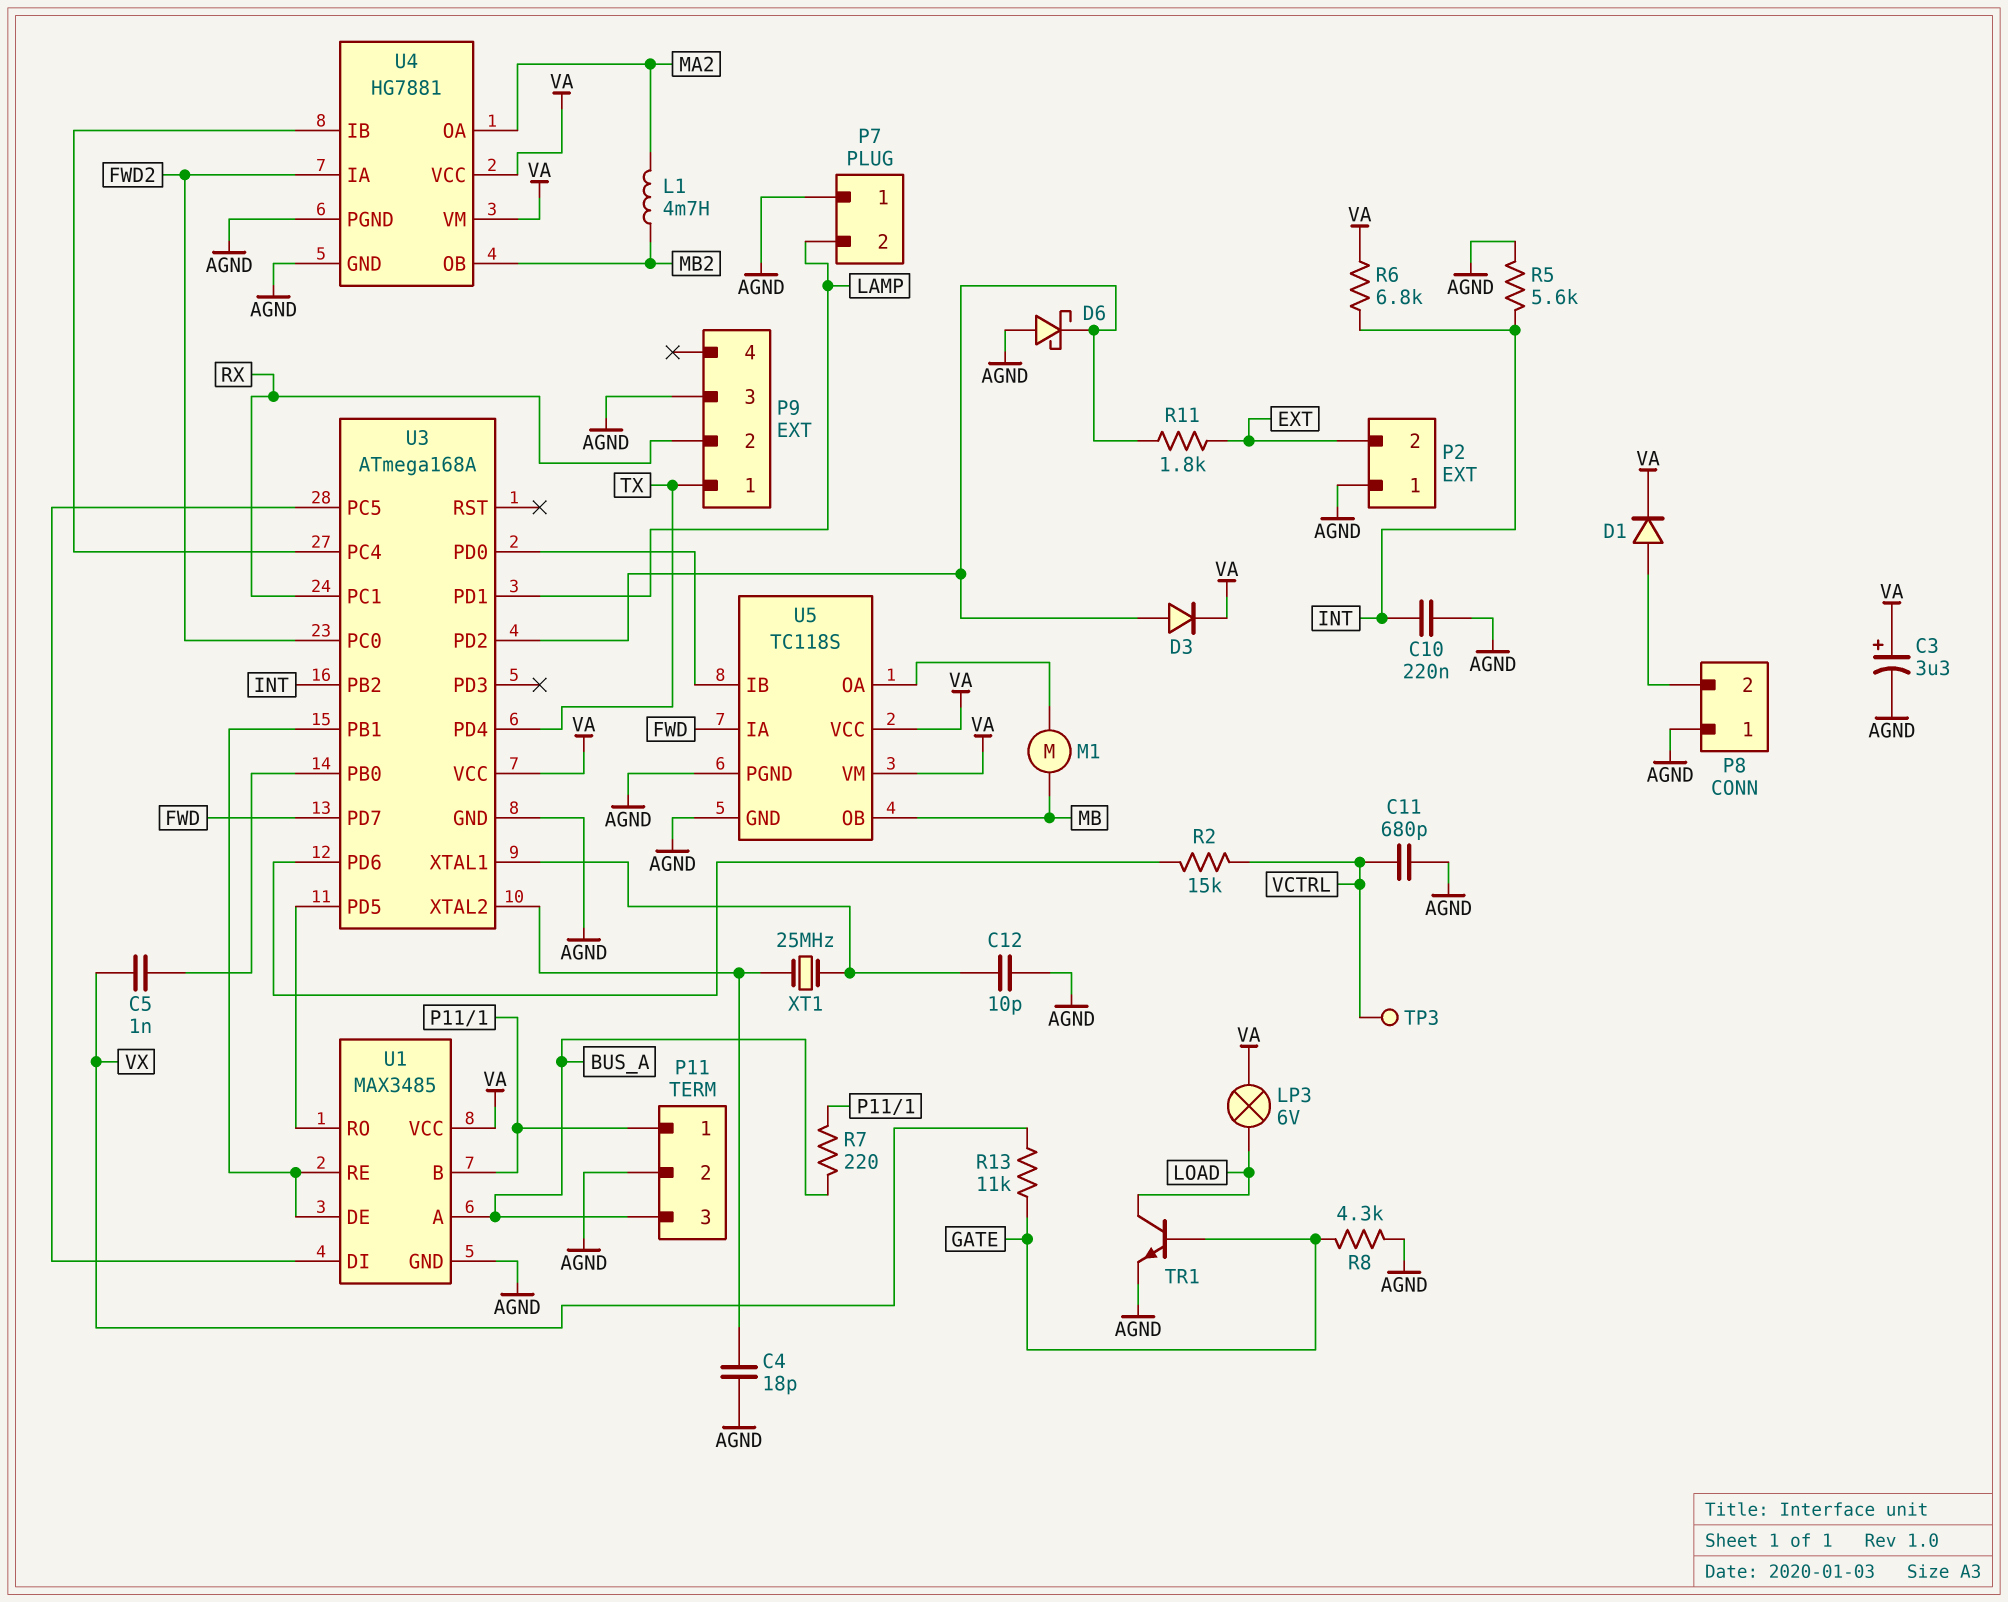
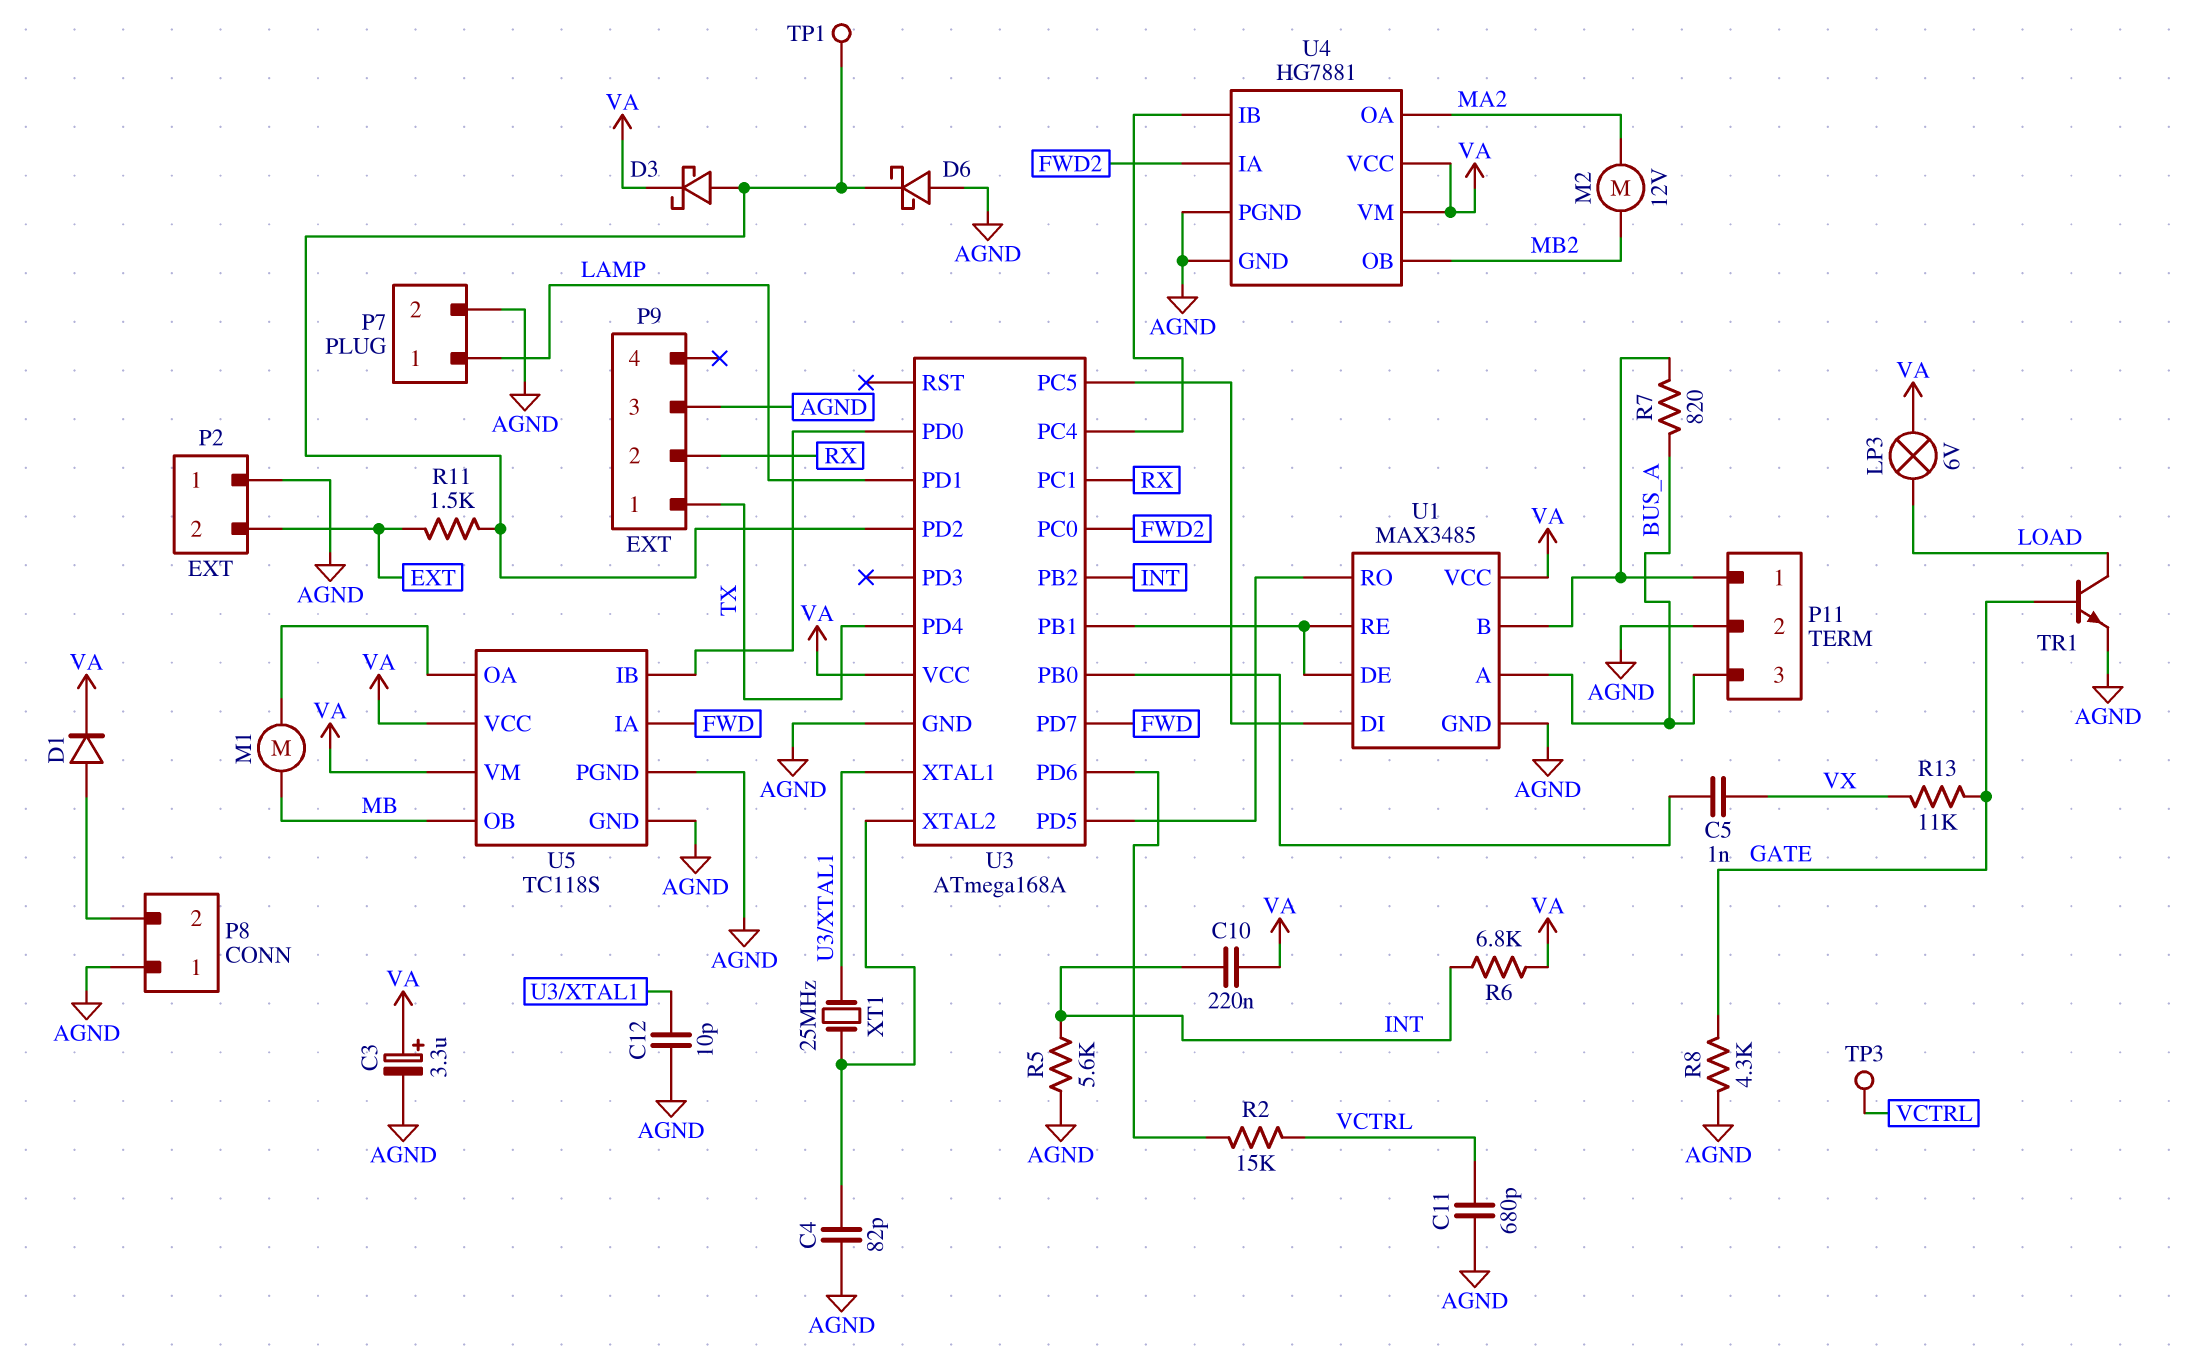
C4: 18pF (AGND, U3/XTAL2) -> 82pF (AGND, U3/XTAL2)
C10: 220nF (AGND, INT) -> 220nF (INT, VA)
D3: diode (A U3/PD2, K VA) -> schottky (A U3/PD2, K VA)
L1: 4.7mH (MA2, MB2) -> none
M2: none -> motor 12V (MA2, MB2)
P7 pin 1: AGND -> LAMP
P7 pin 2: LAMP -> AGND
R7: 220 (BUS_A, P11/1) -> 820 (BUS_A, P11/1)
R11: 1.8k (EXT, U3/PD2) -> 1.5k (EXT, U3/PD2)
TP1: none -> test point (U3/PD2)

